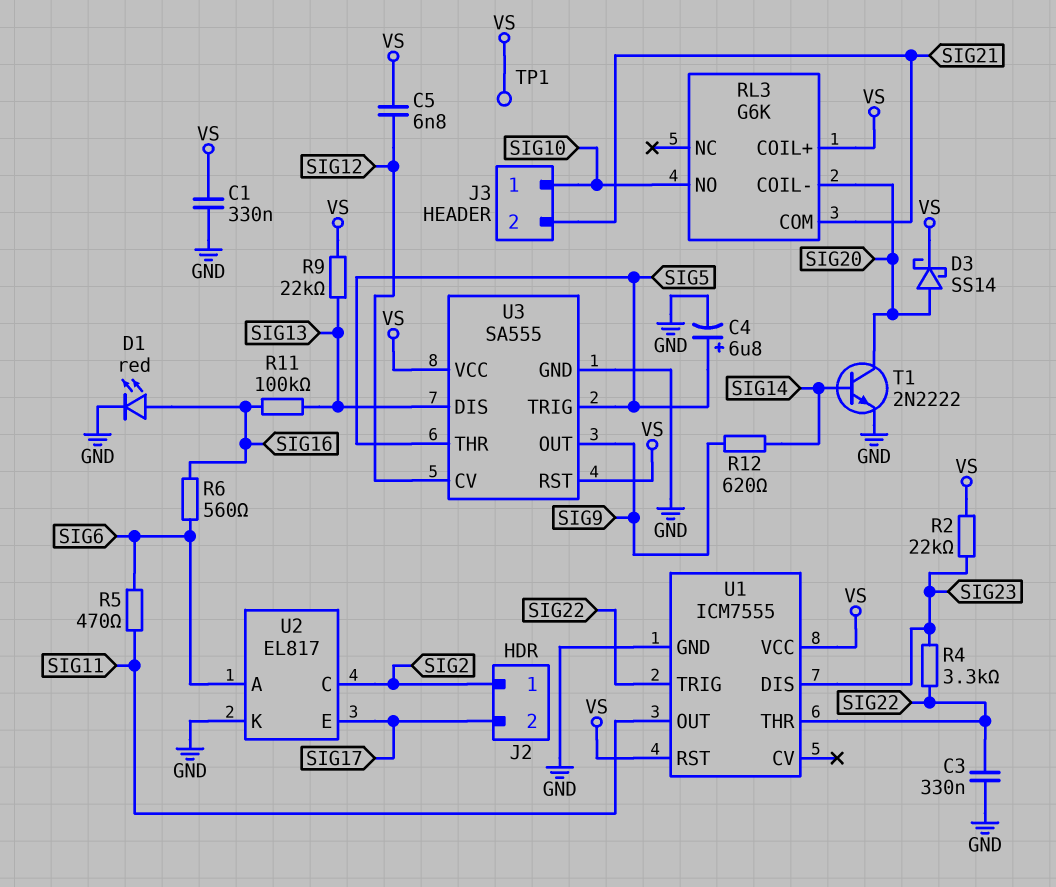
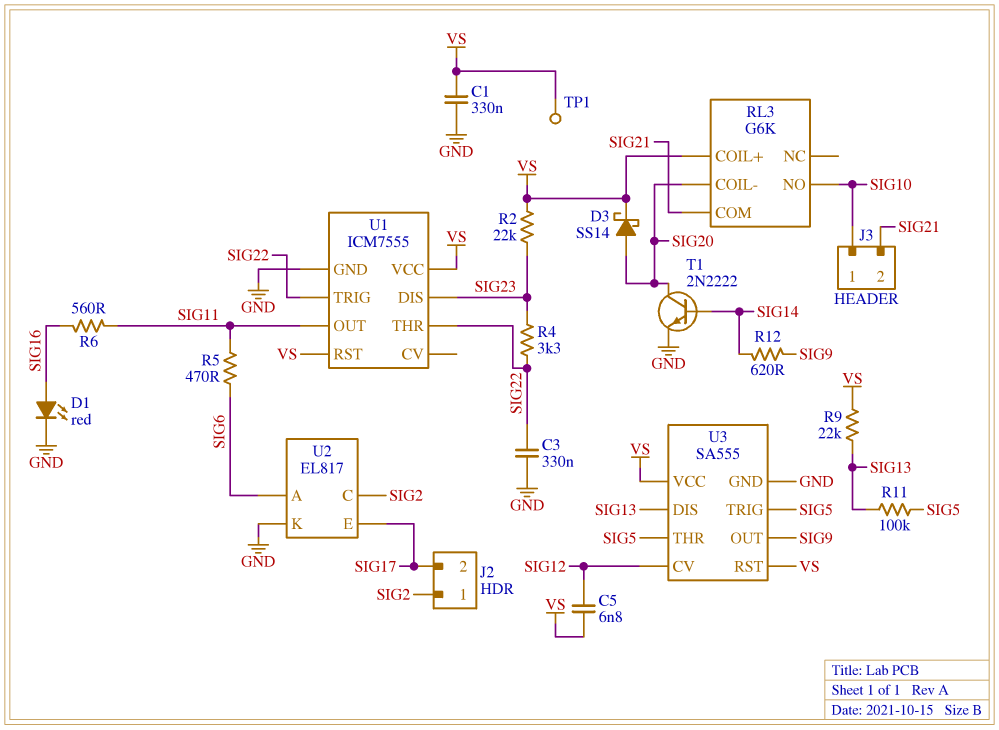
C4: 6.8uF (plus SIG5, minus GND) -> none
R6: 560 (SIG6, SIG16) -> 560 (SIG11, SIG16)
R11: 100k (SIG13, SIG16) -> 100k (SIG5, SIG13)

